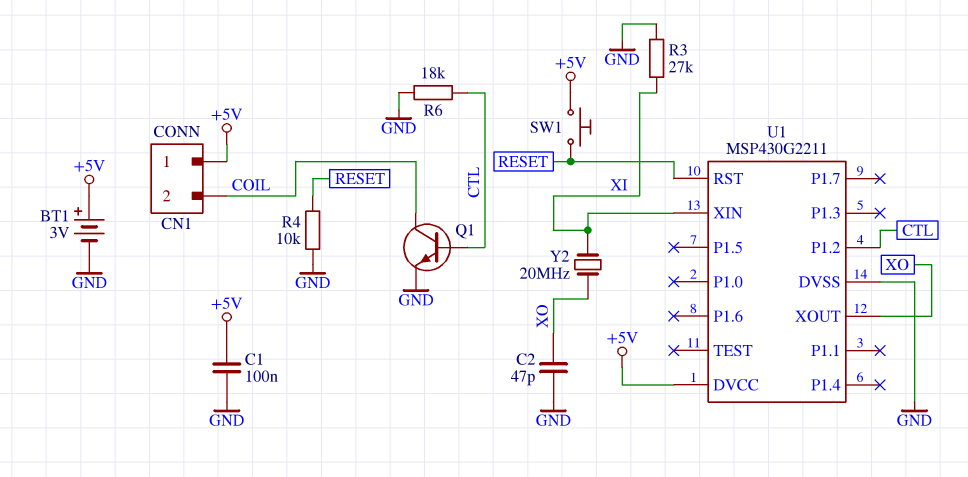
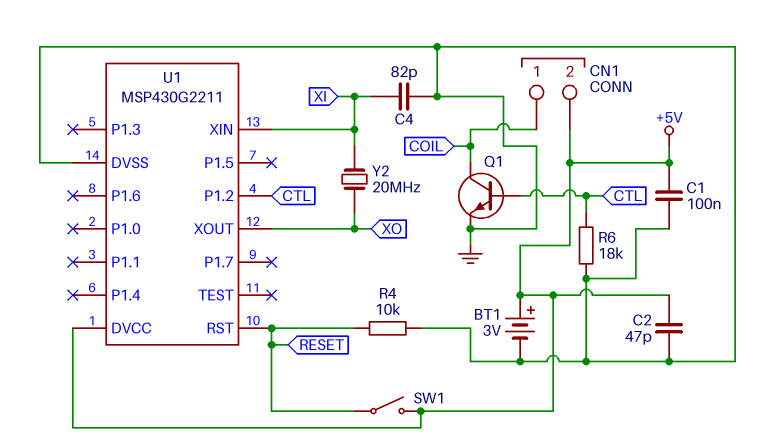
C2: 47pF (GND, XO) -> 47pF (+5V, GND)
C4: none -> 82pF (GND, XI)
CN1 pin 1: +5V -> COIL
CN1 pin 2: COIL -> +5V
R3: 27k (GND, XI) -> none
SW1: button (+5V, RESET) -> switch (+5V, RESET)

